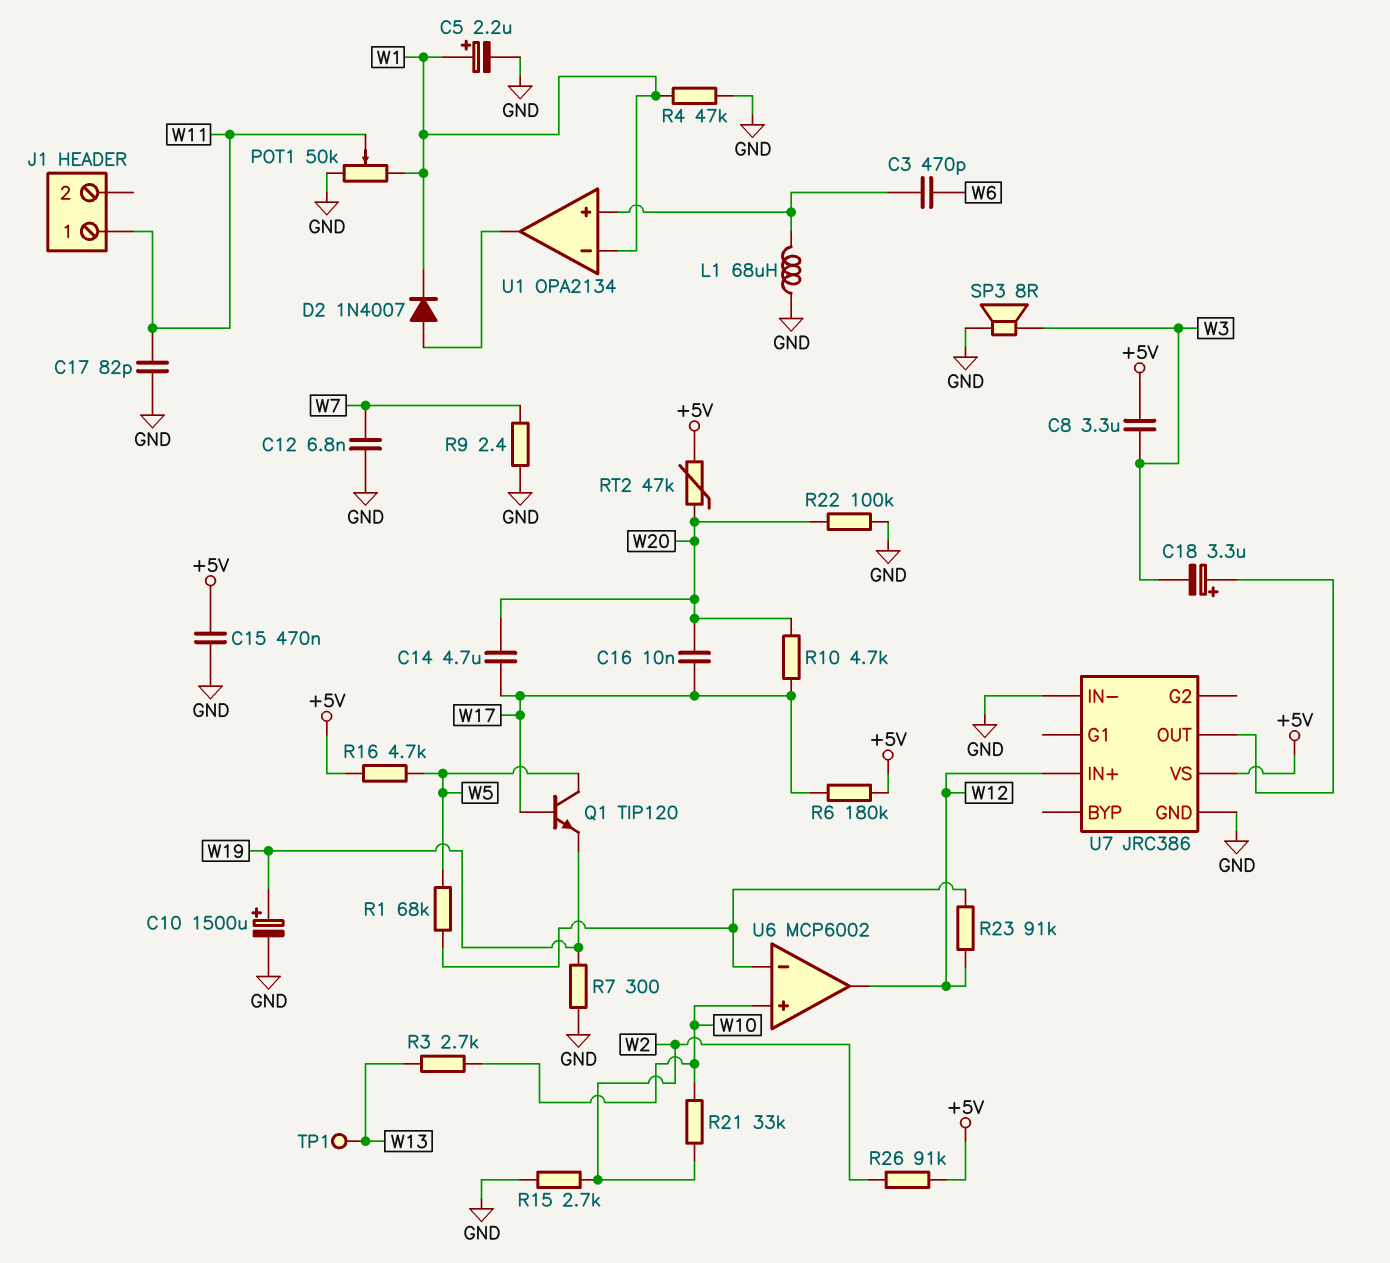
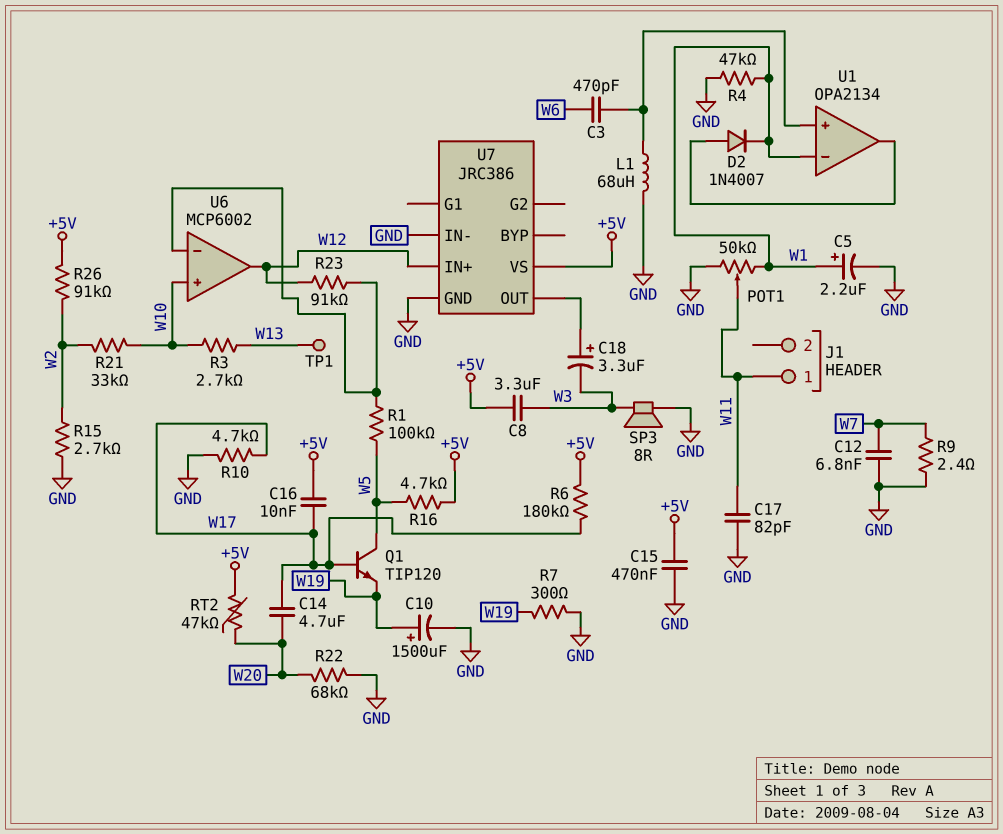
C16: 10nF (W17, W20) -> 10nF (+5V, W17)
R1: 68k (U6/in-, W5) -> 100k (U6/in-, W5)
R10: 4.7k (W17, W20) -> 4.7k (GND, W17)
R22: 100k (GND, W20) -> 68k (GND, W20)

